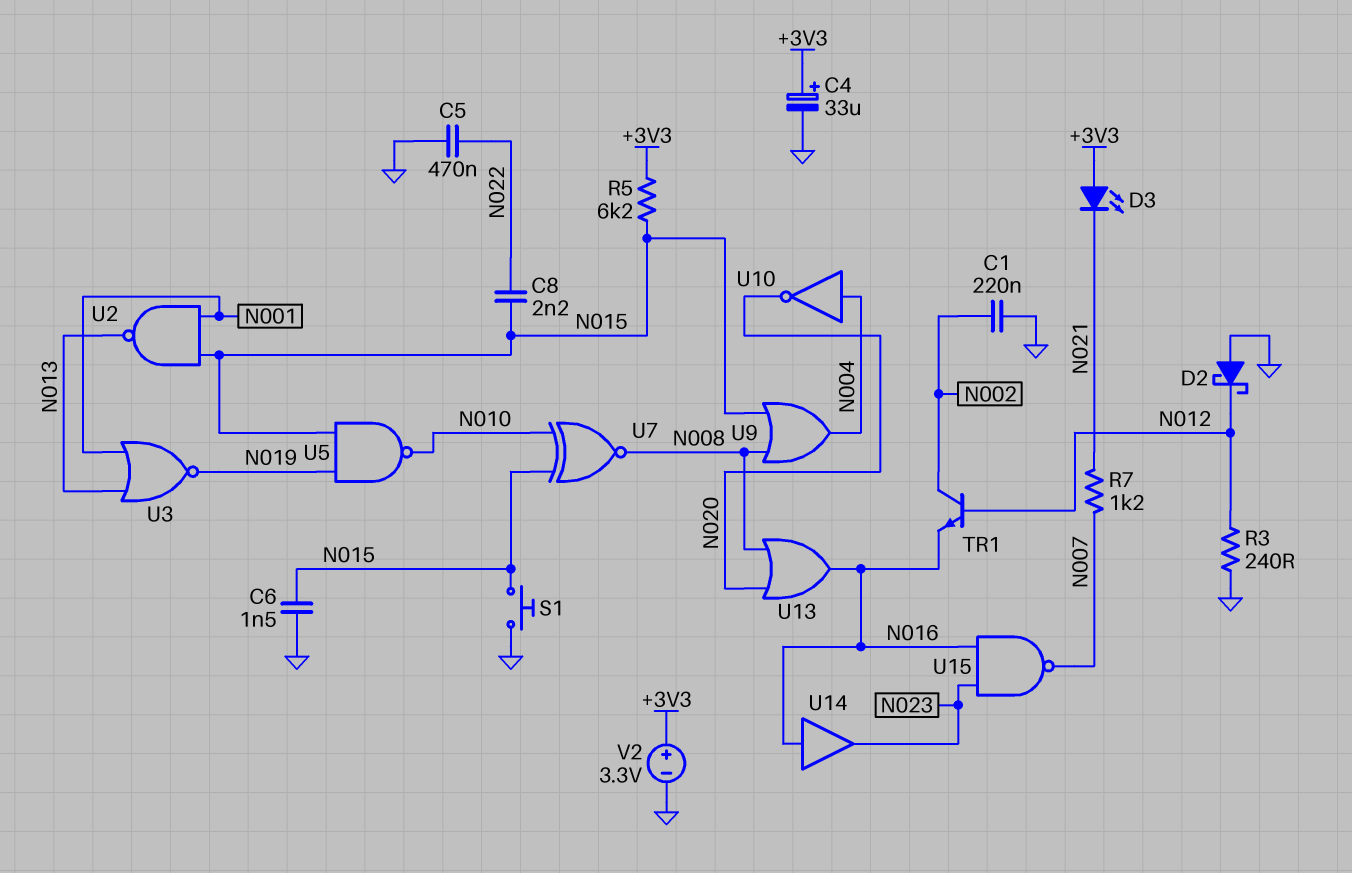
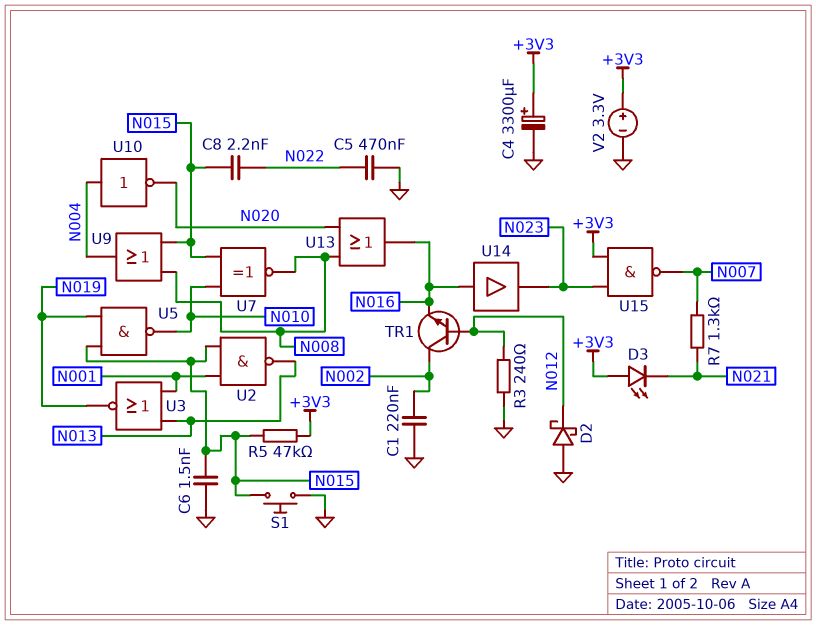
C4: 33uF (plus +3V3, minus GND) -> 3300uF (plus +3V3, minus GND)
R5: 6.2k (+3V3, N015) -> 47k (+3V3, N015)
R7: 1.2k (N007, N021) -> 1.3k (N007, N021)
U15: NAND (in N016, in N023, out N007) -> NAND (in +3V3, in N023, out N007)

